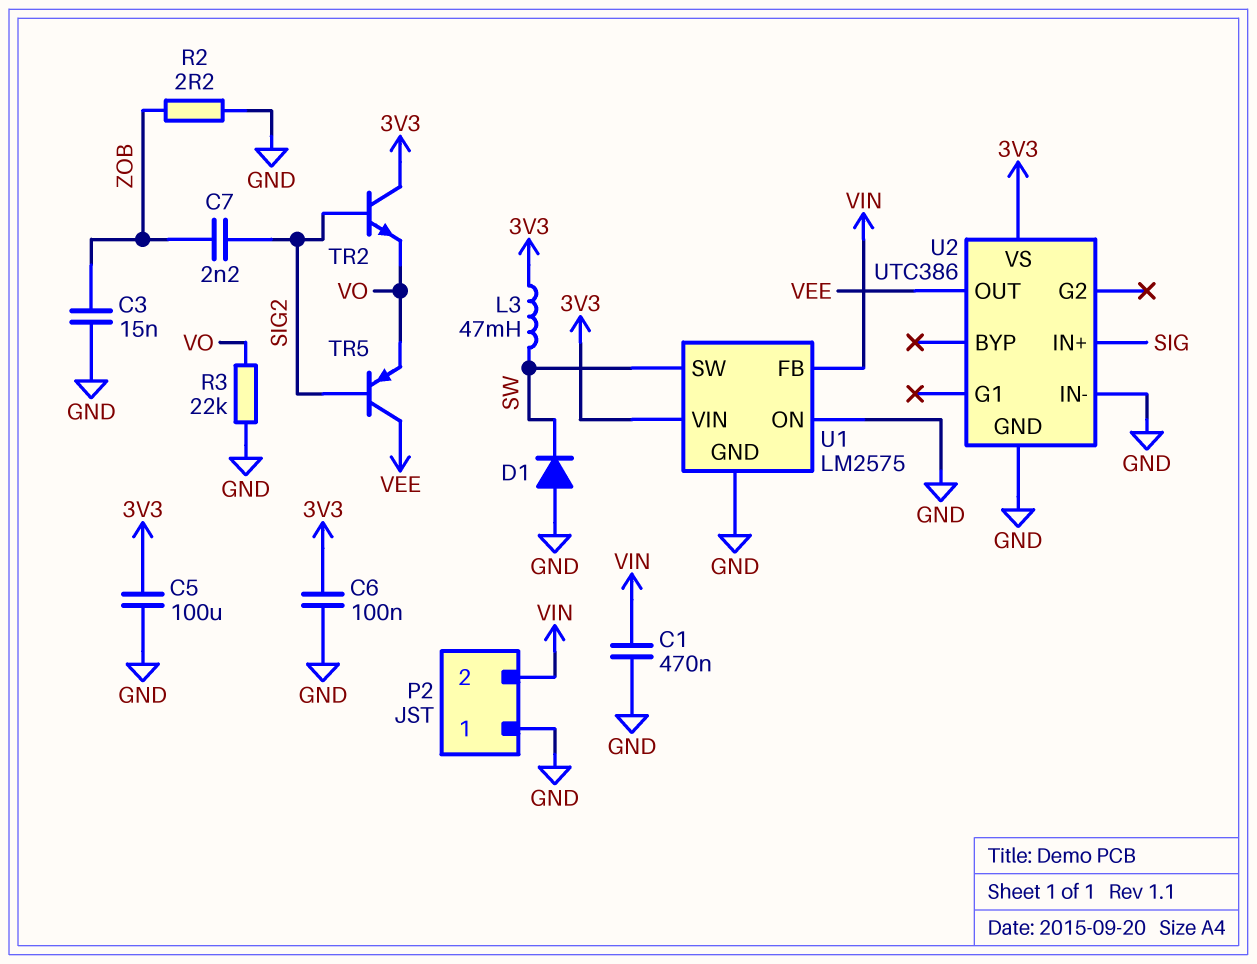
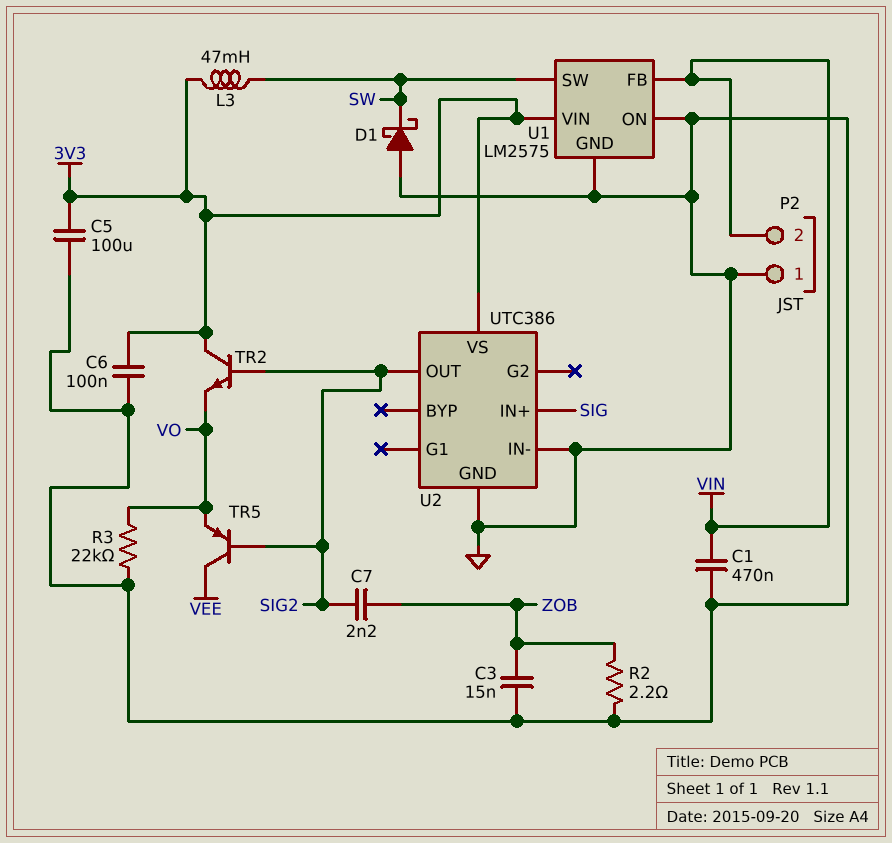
D1: diode (A GND, K SW) -> schottky (A GND, K SW)
U2 pin OUT: VEE -> SIG2

